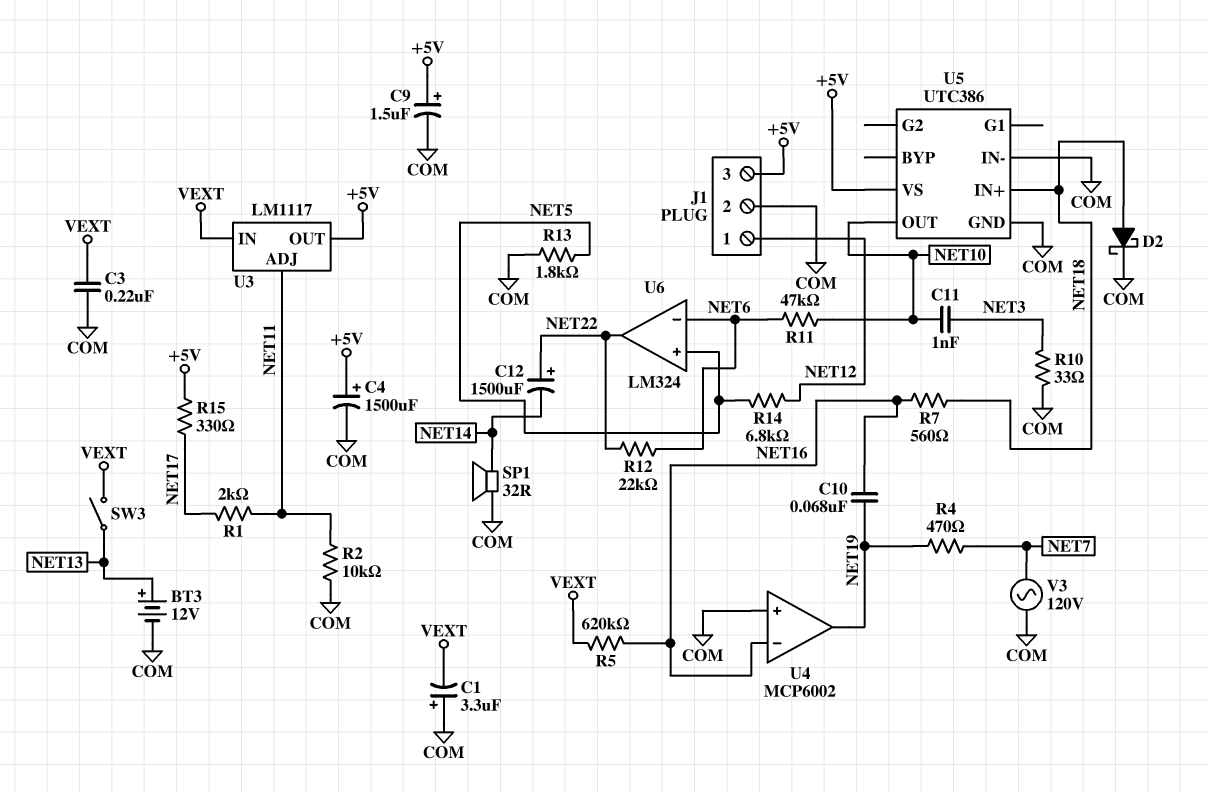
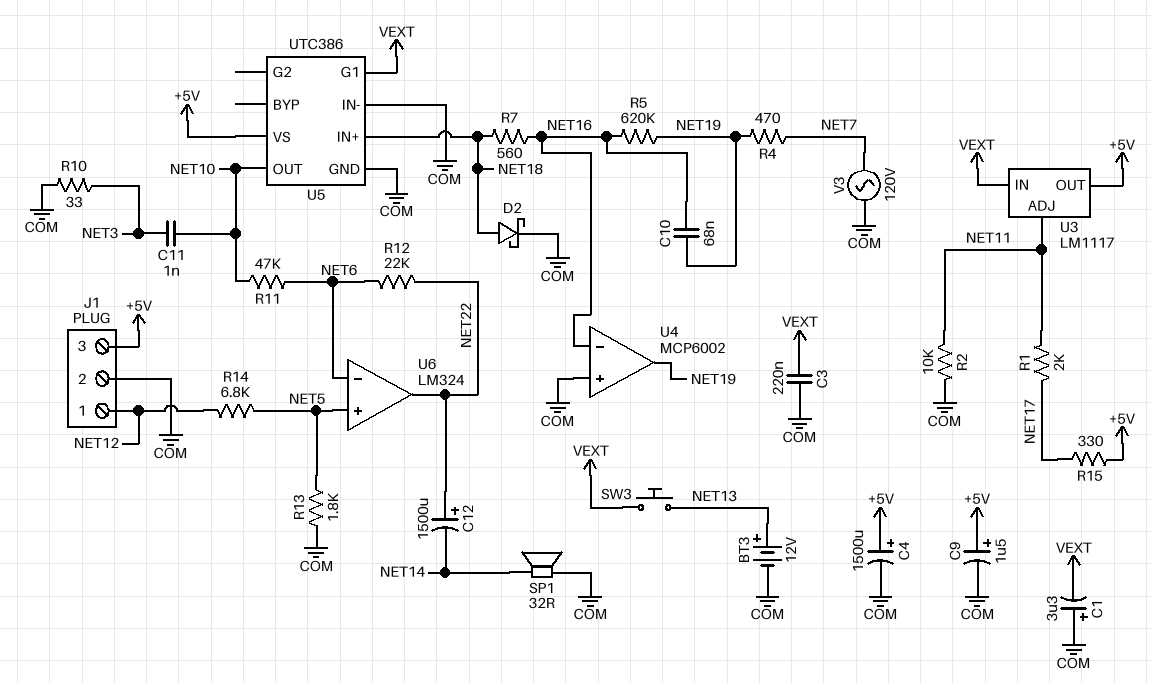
R5: 620k (NET16, VEXT) -> 620k (NET16, NET19)
SW3: switch (NET13, VEXT) -> button (NET13, VEXT)
U5 pin G1: none -> VEXT

